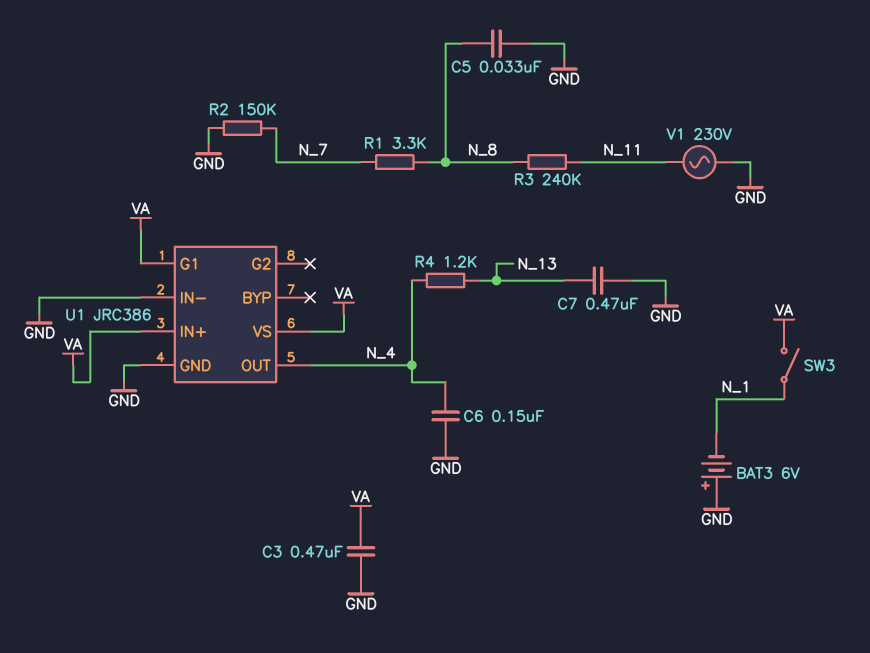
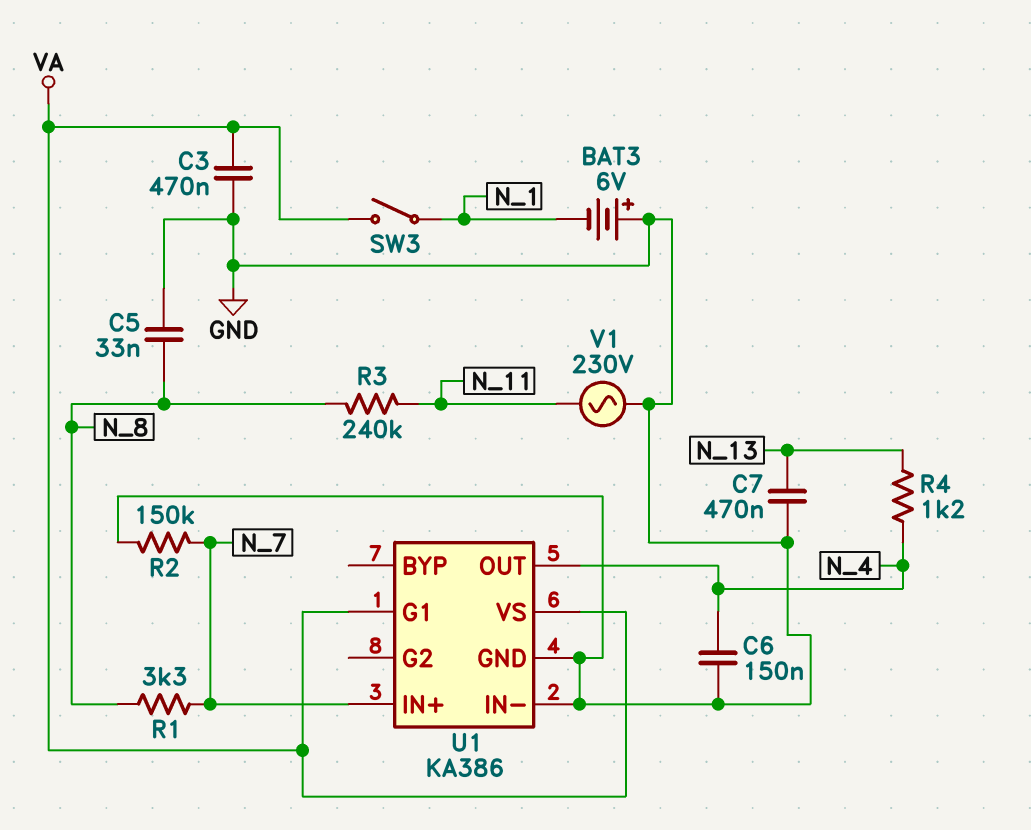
U1: JRC386 -> KA386
U1 pin IN+: VA -> N_7

